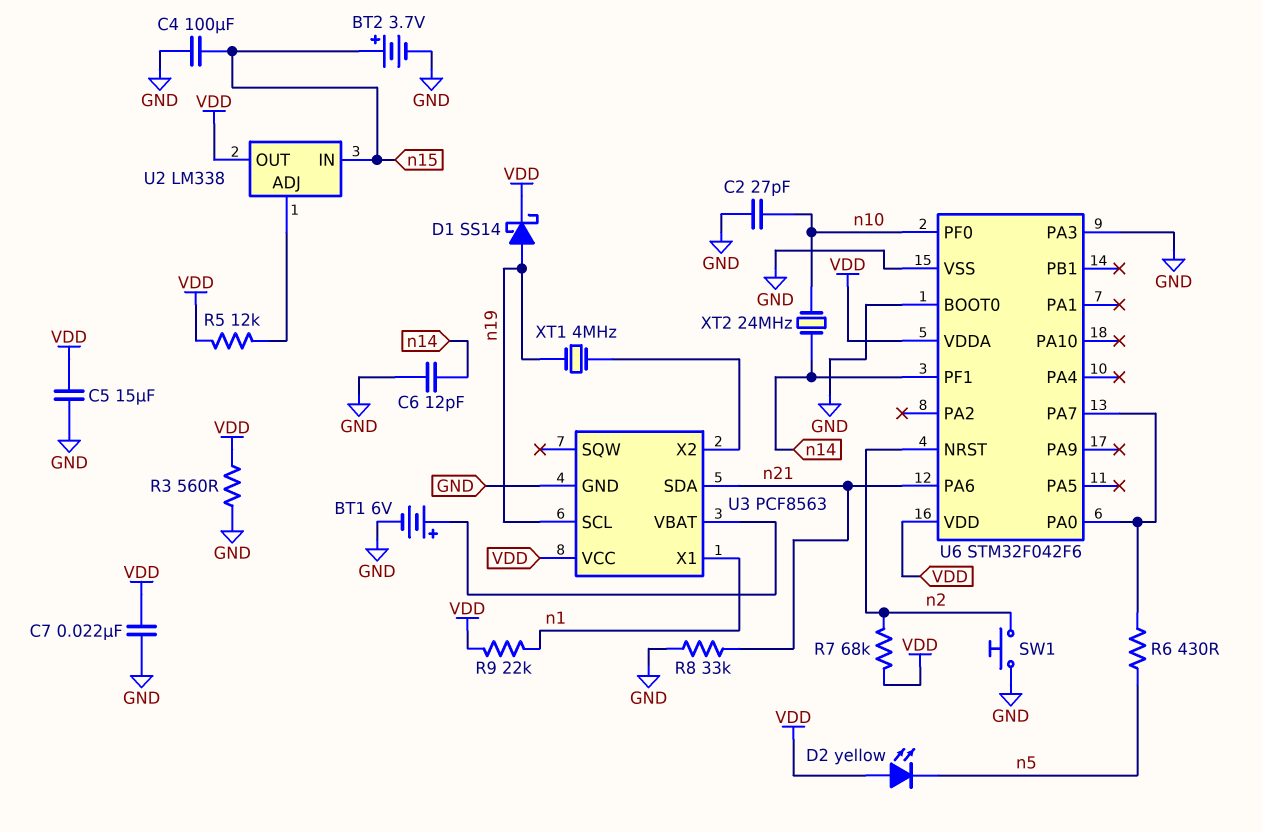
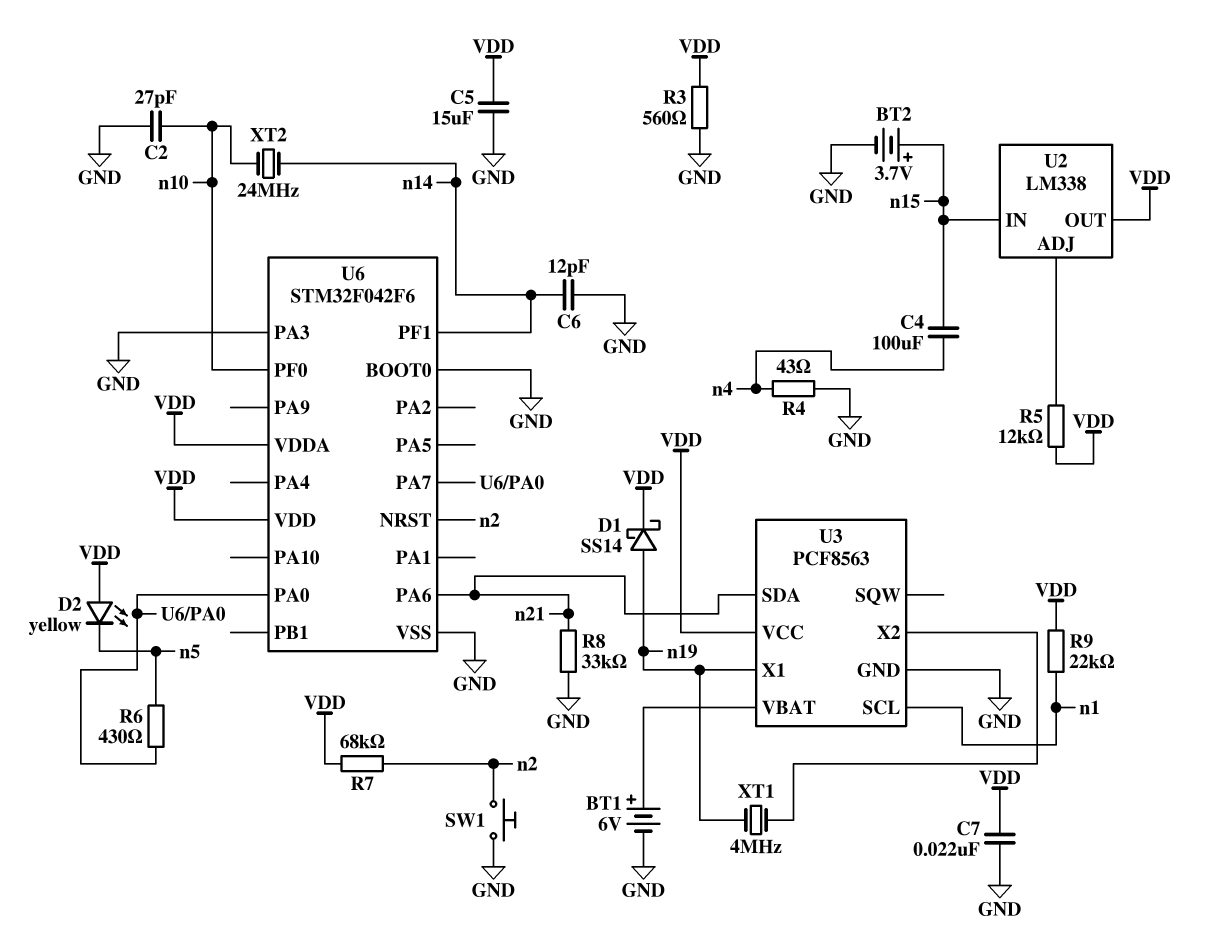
C4: 100uF (GND, n15) -> 100uF (n4, n15)
R4: none -> 43 (GND, n4)
U3 pin SCL: n19 -> n1
U3 pin X1: n1 -> n19

